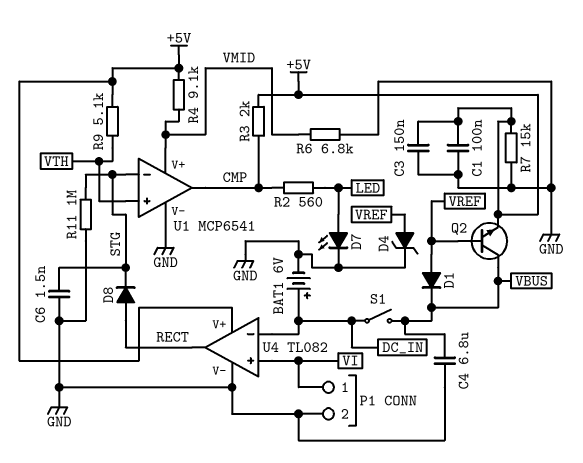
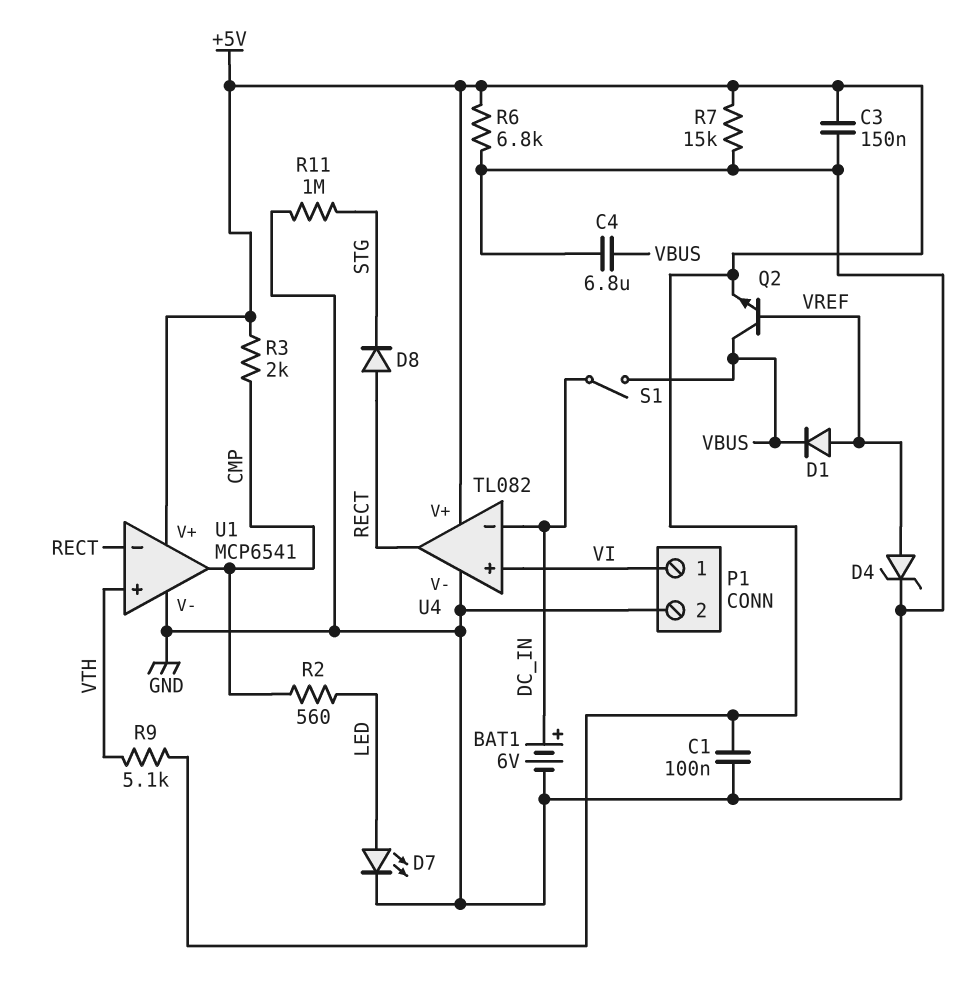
C6: 1.5nF (GND, STG) -> none
R4: 9.1k (+5V, VMID) -> none
R6: 6.8k (GND, VMID) -> 6.8k (+5V, GND)
U1 pin V+: VMID -> +5V
U1 pin in-: STG -> RECT

